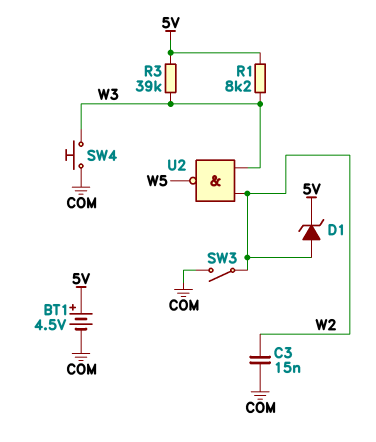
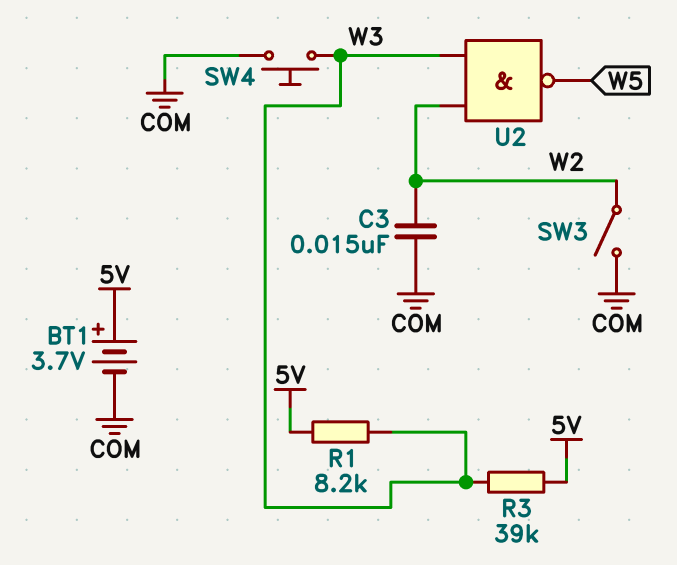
BT1: 4.5V (plus 5V, minus COM) -> 3.7V (plus 5V, minus COM)
D1: zener (A W2, K 5V) -> none

